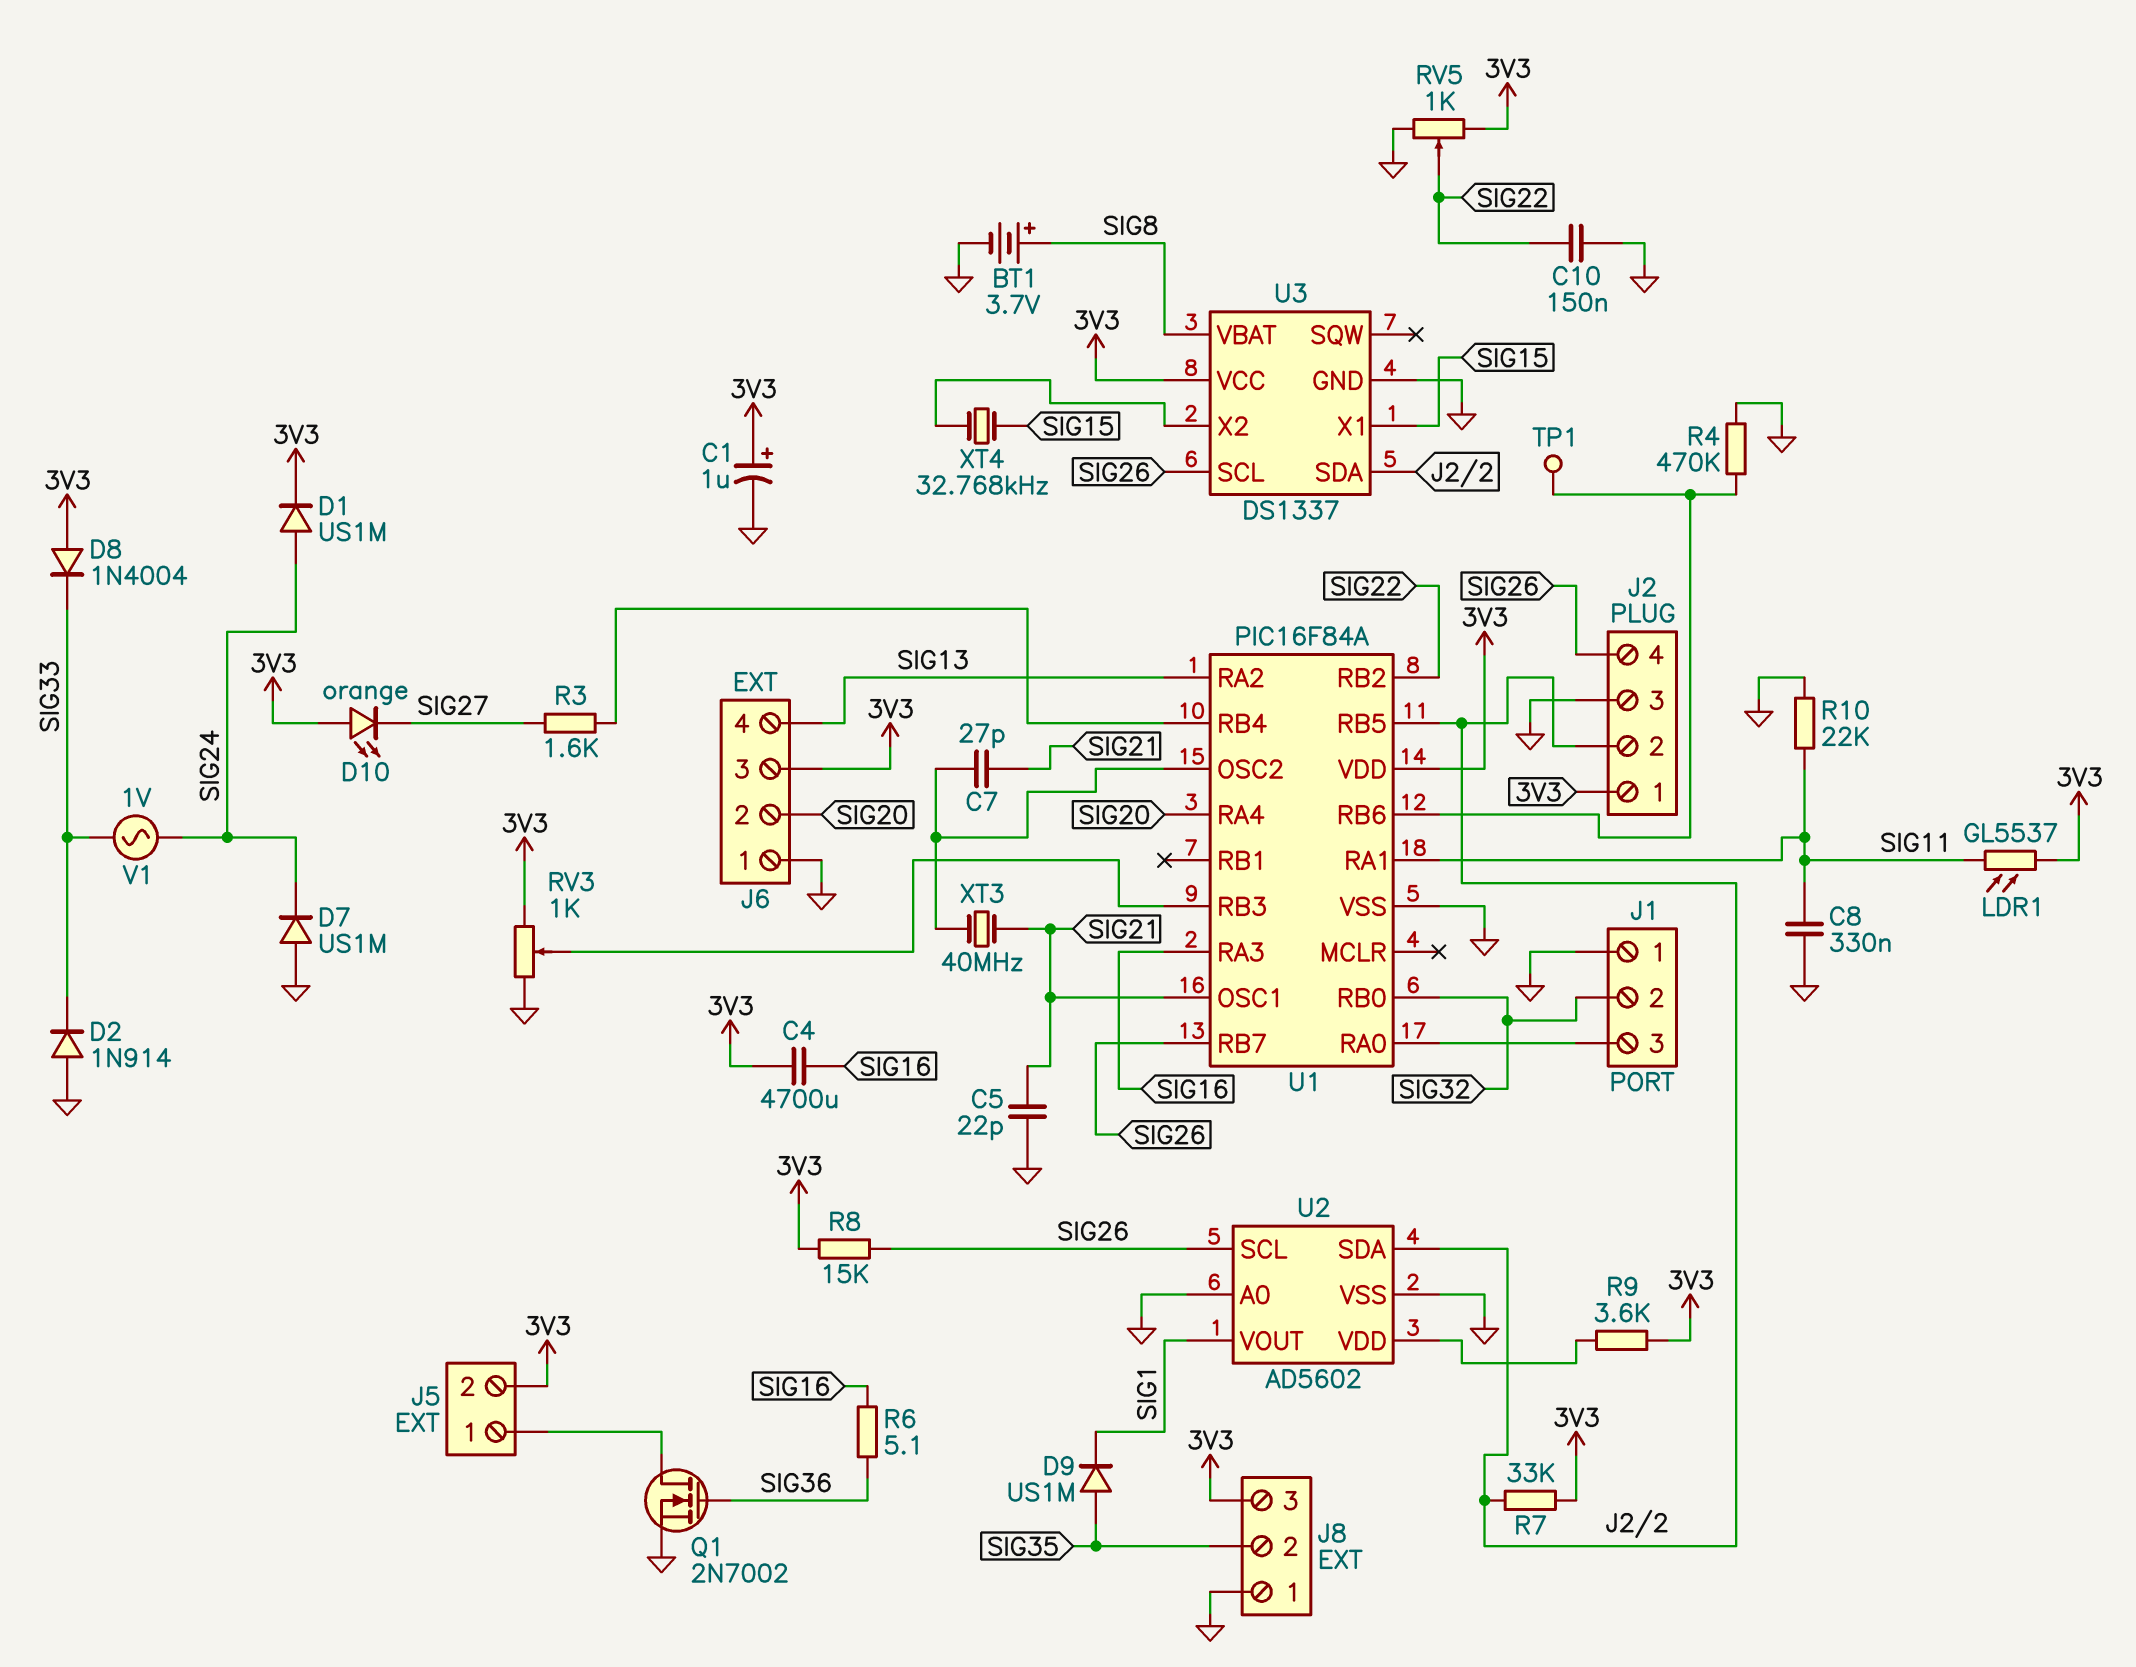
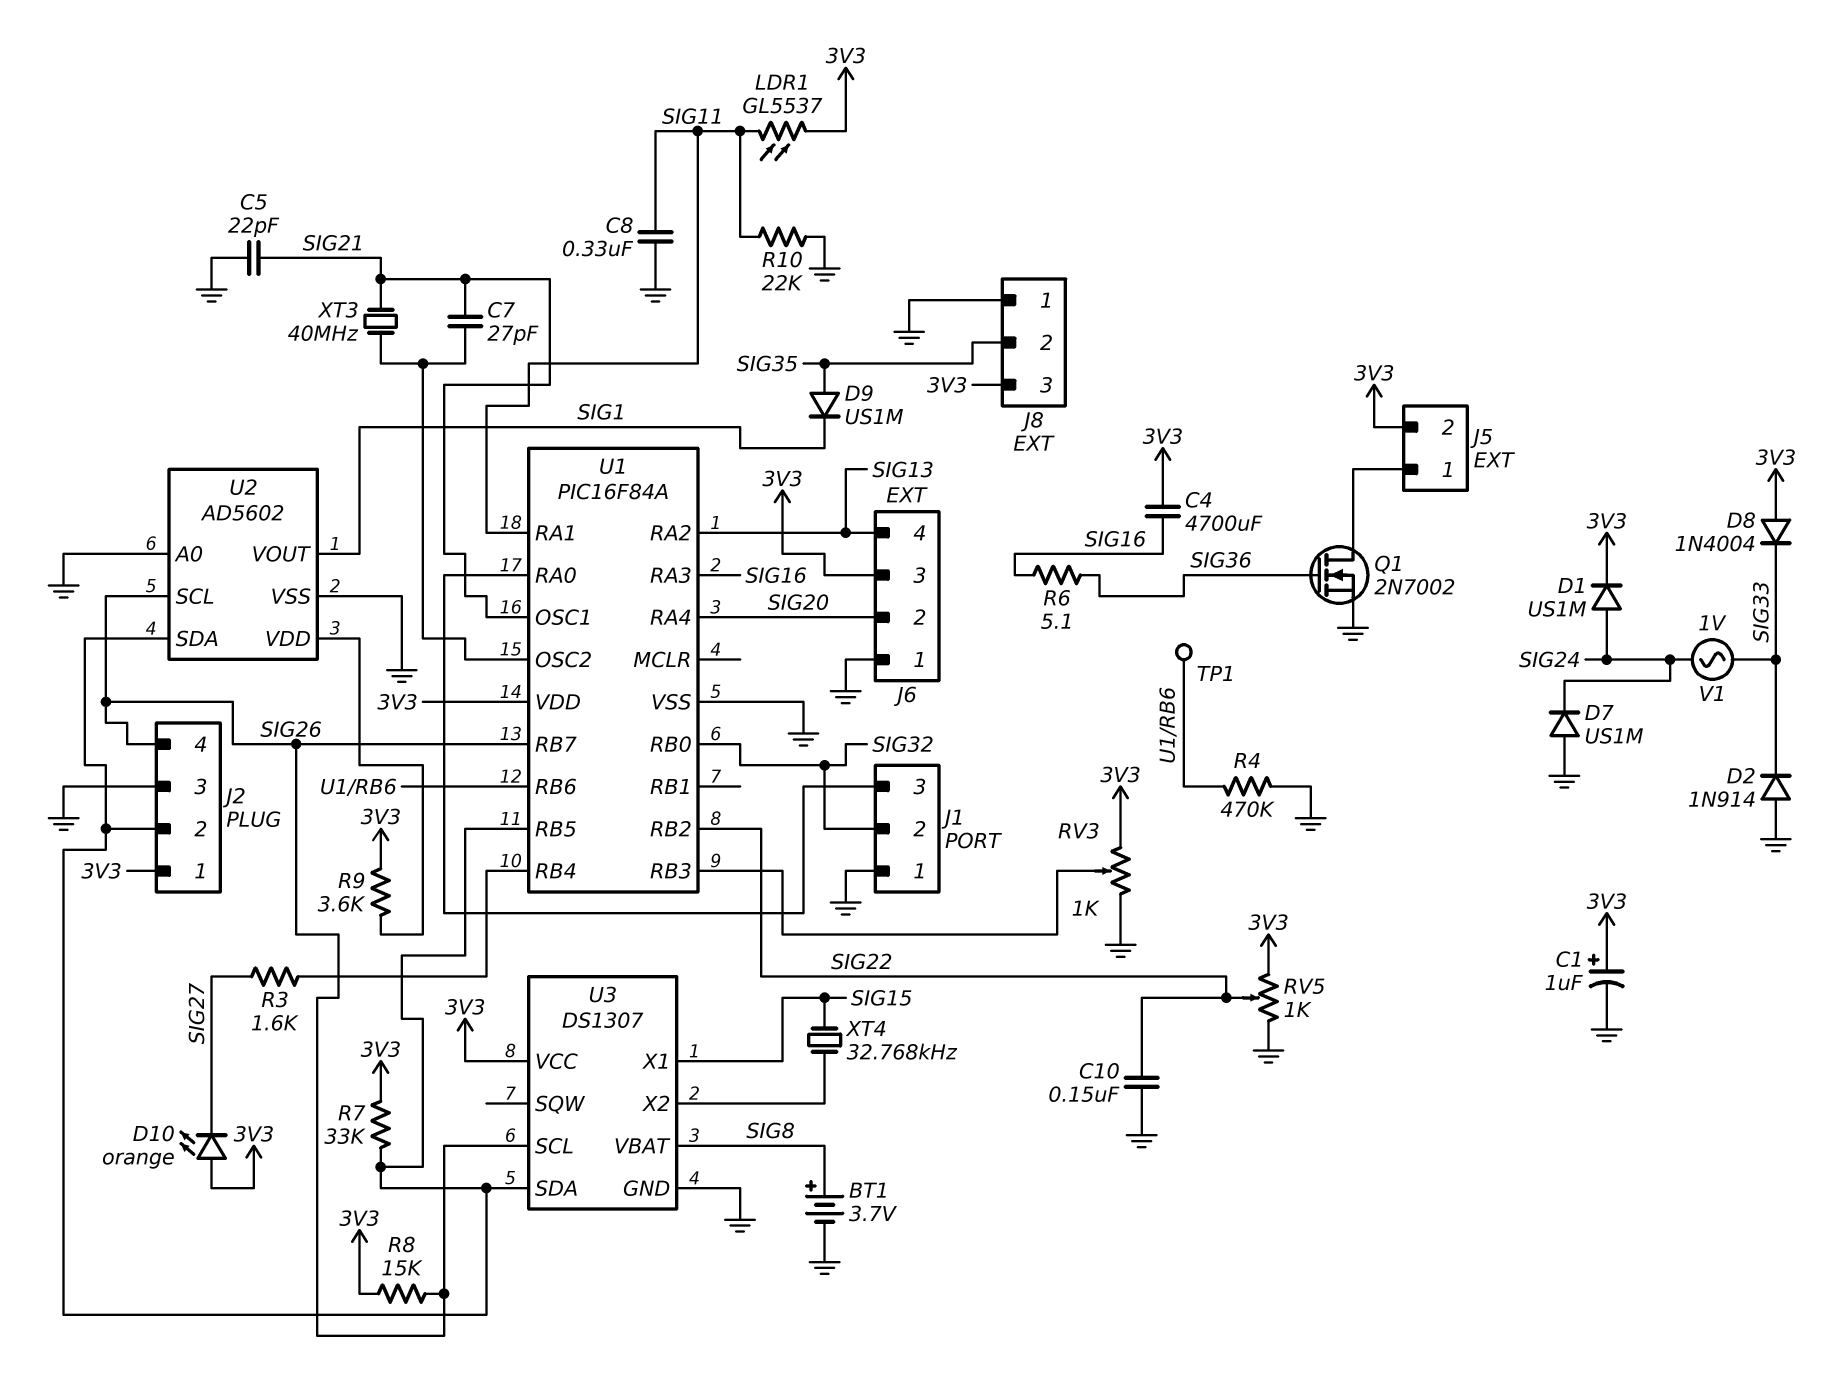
U3: DS1337 -> DS1307

